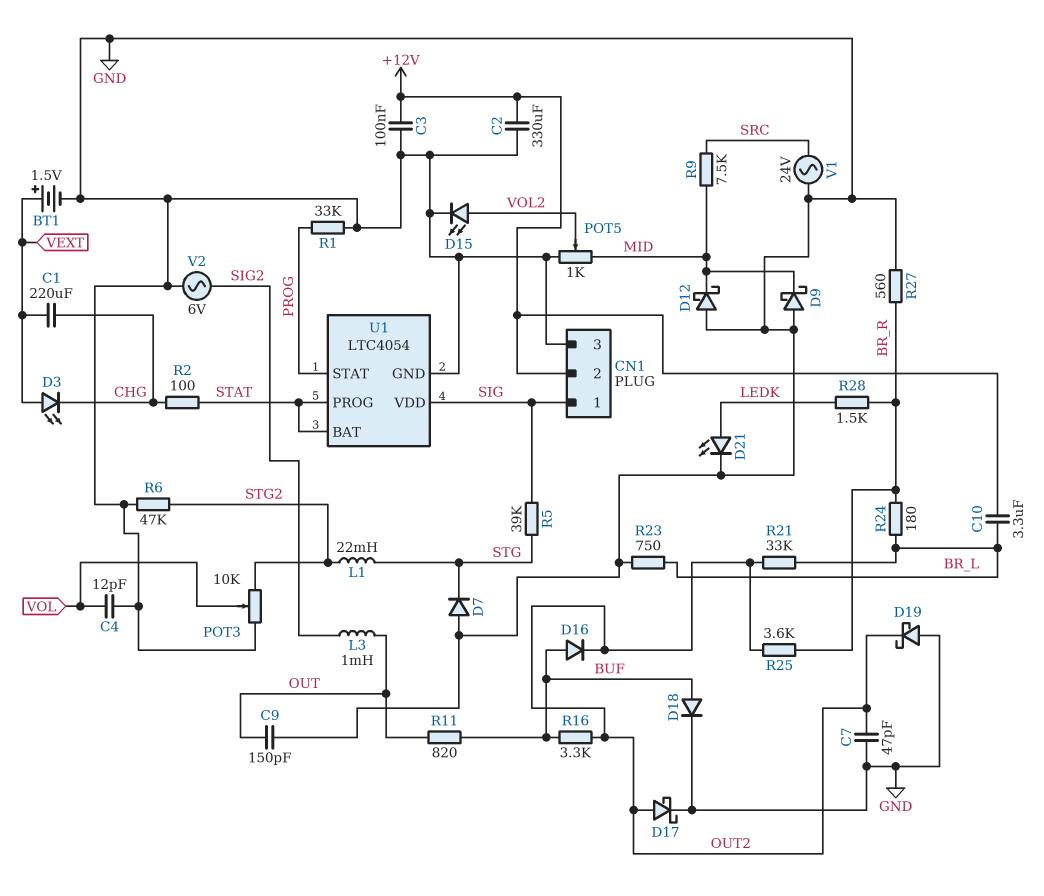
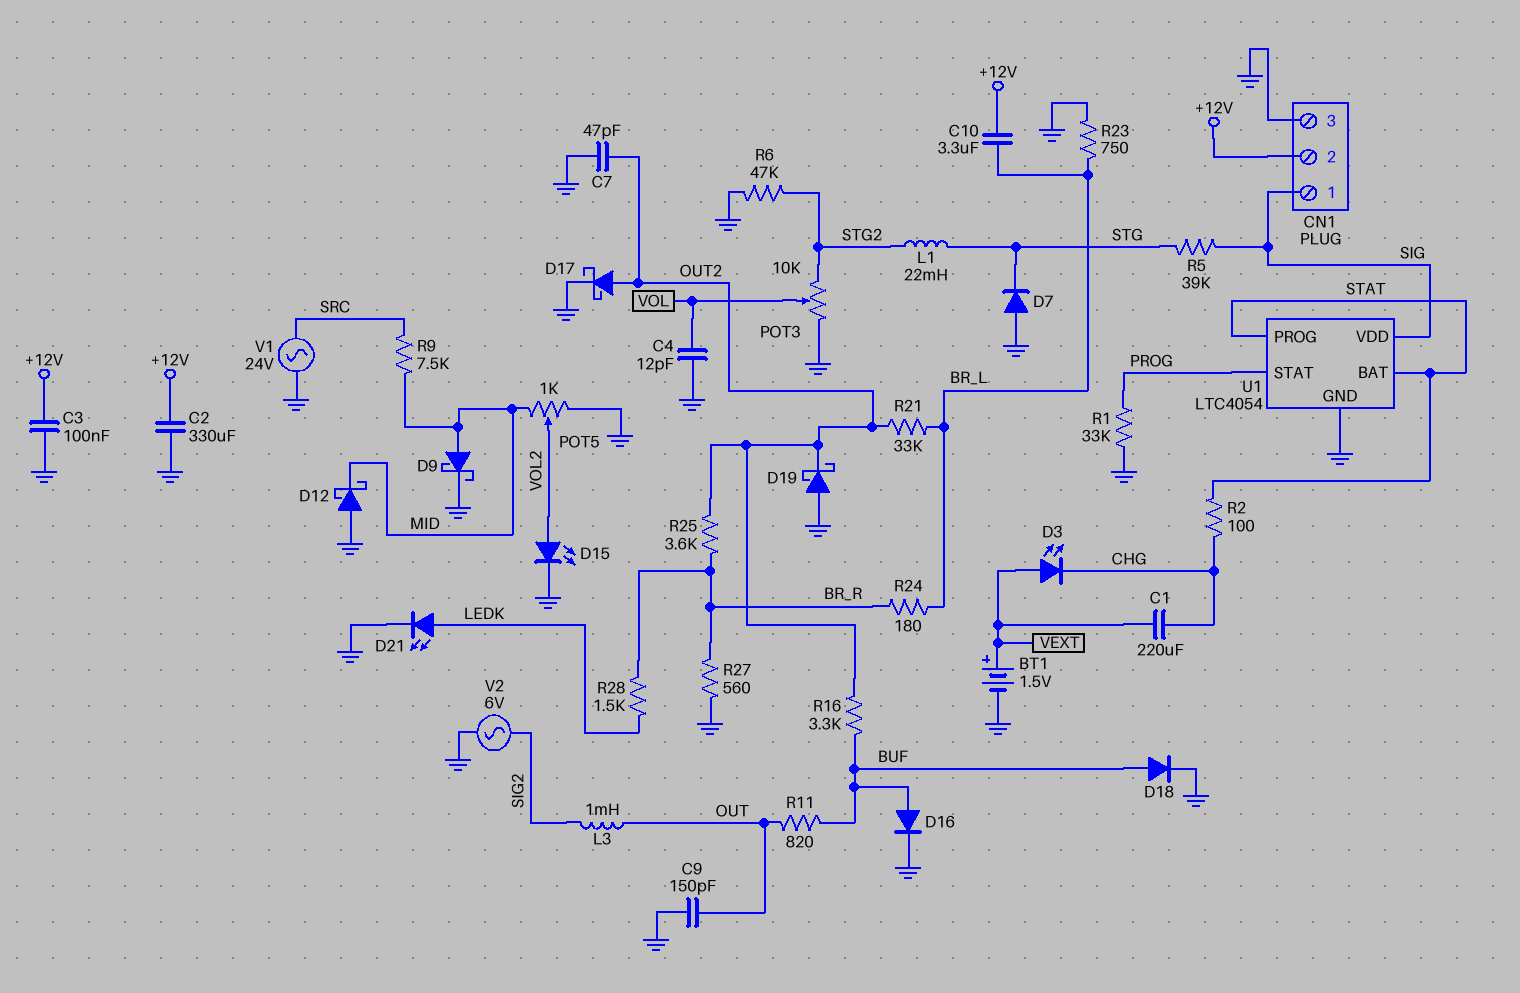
D9: schottky (A GND, K MID) -> schottky (A MID, K GND)
D16: diode (A BUF, K OUT2) -> diode (A BUF, K GND)

